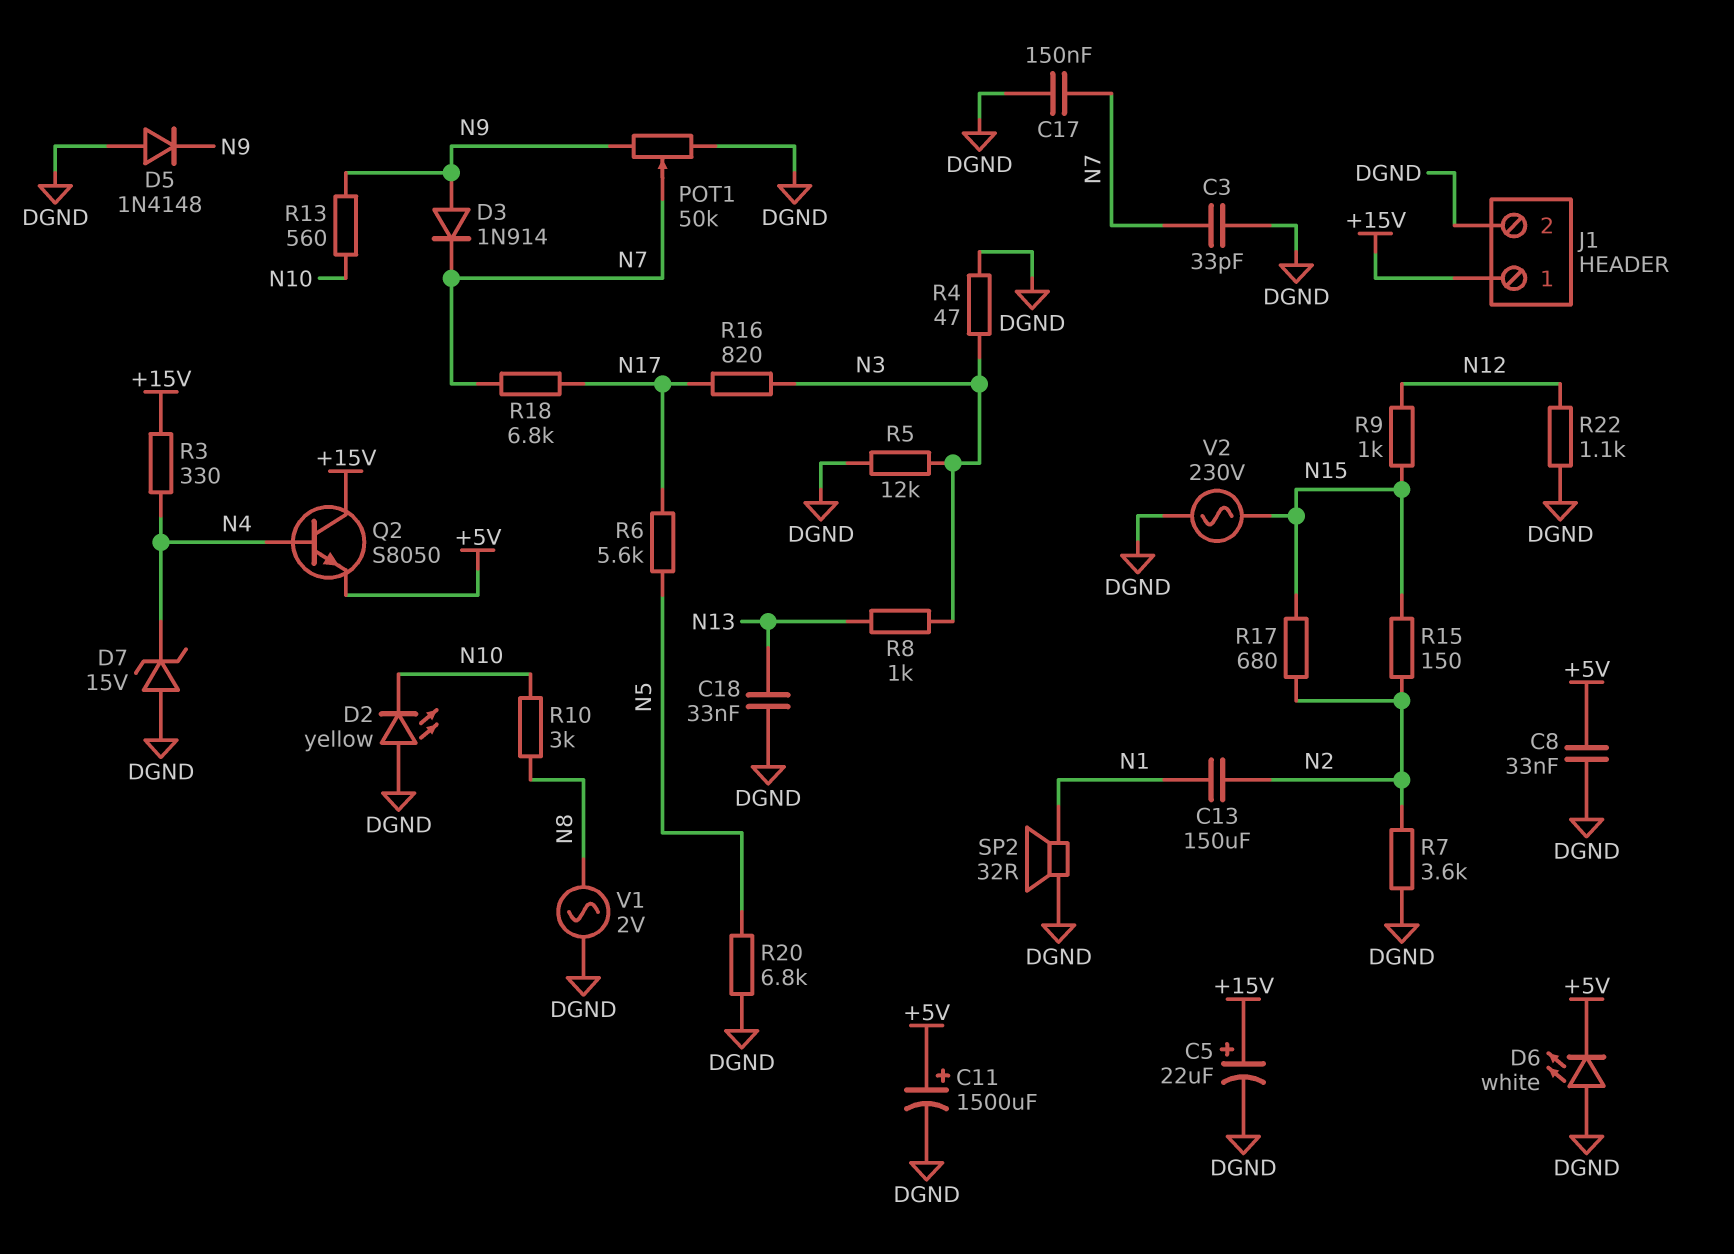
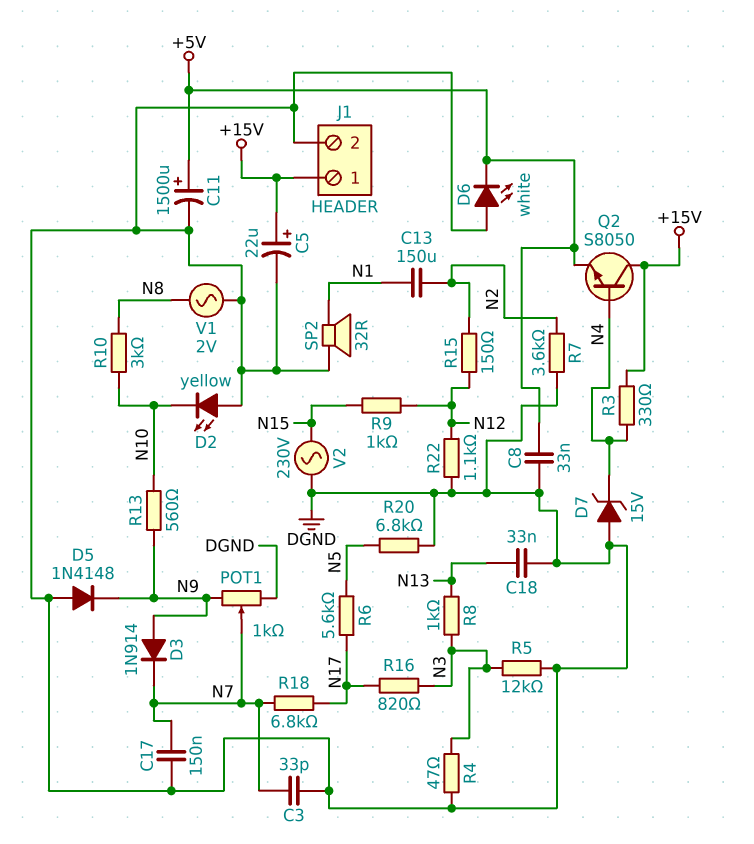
POT1: 50k (DGND, N9, wiper N7) -> 1k (DGND, N9, wiper N7)
R15: 150 (N2, N15) -> 150 (N2, N12)
R17: 680 (N2, N15) -> none

